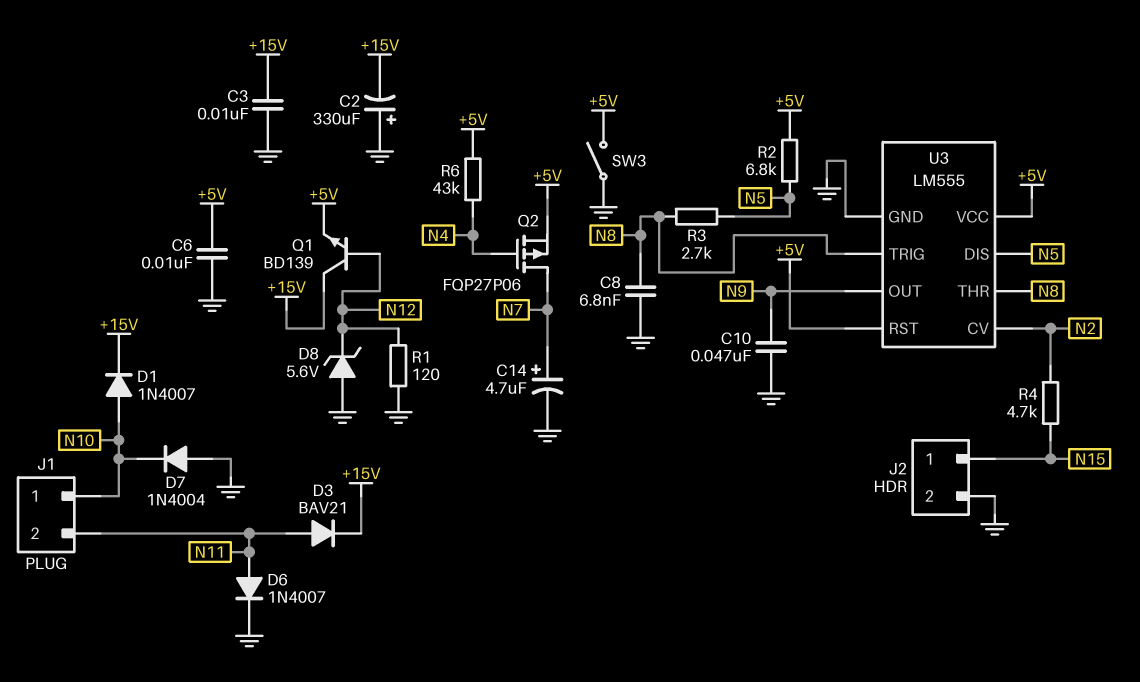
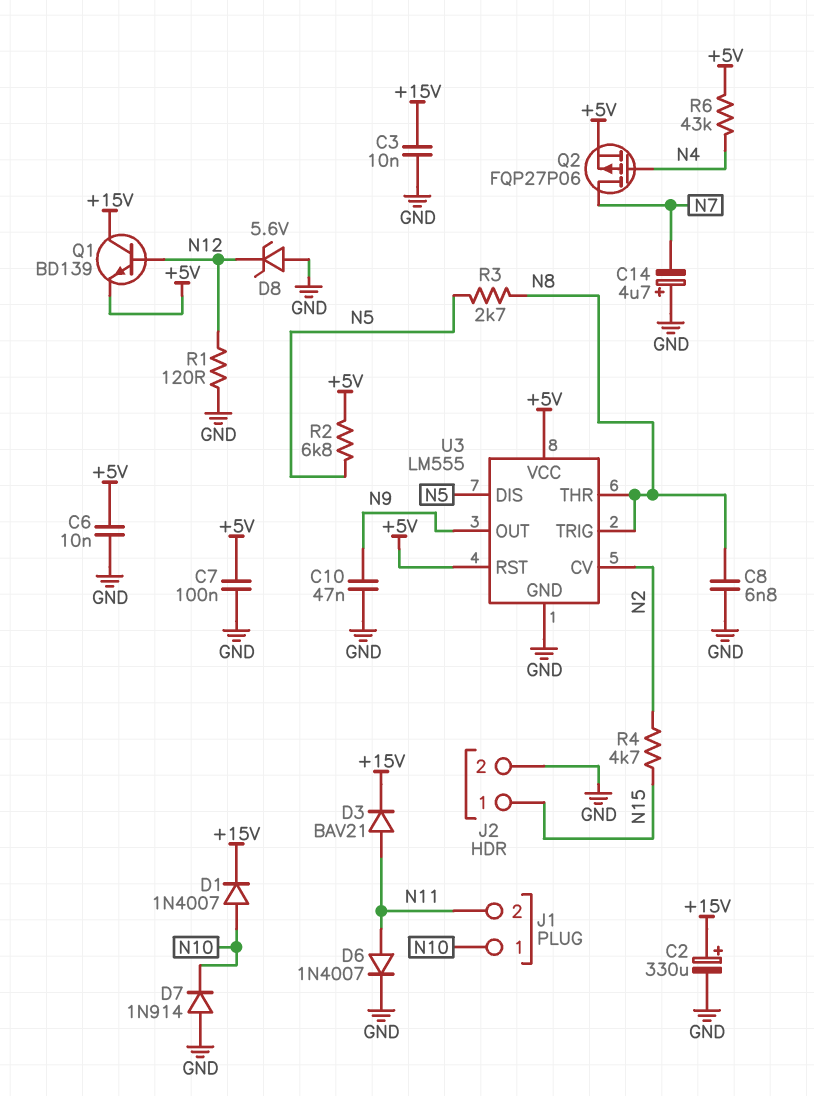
C2: 330uF (plus GND, minus +15V) -> 330uF (plus +15V, minus GND)
C7: none -> 100nF (+5V, GND)
C14: 4.7uF (plus N7, minus GND) -> 4.7uF (plus GND, minus N7)
D7: diode 1N4004 (A GND, K N10) -> diode 1N914 (A GND, K N10)
SW3: switch (+5V, GND) -> none

